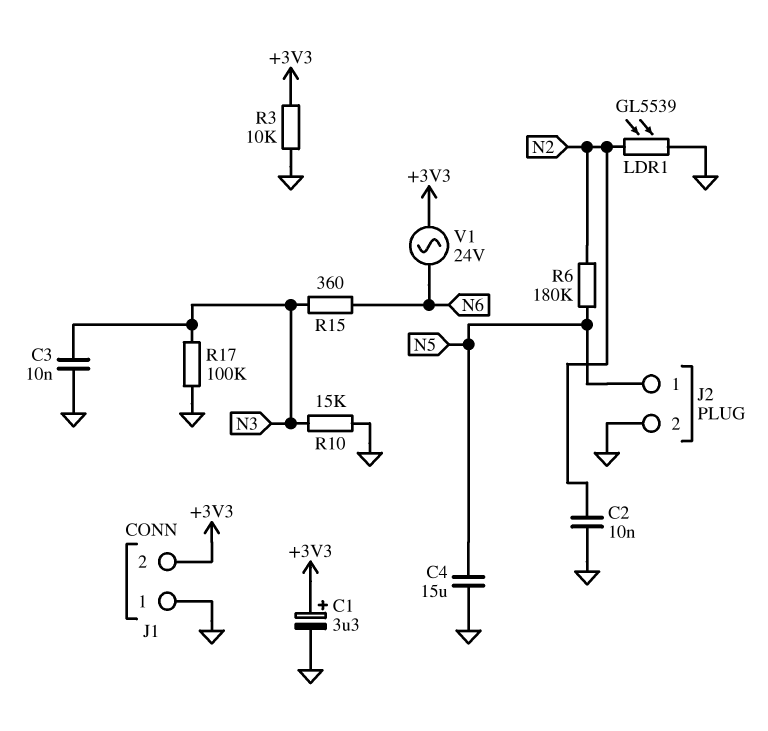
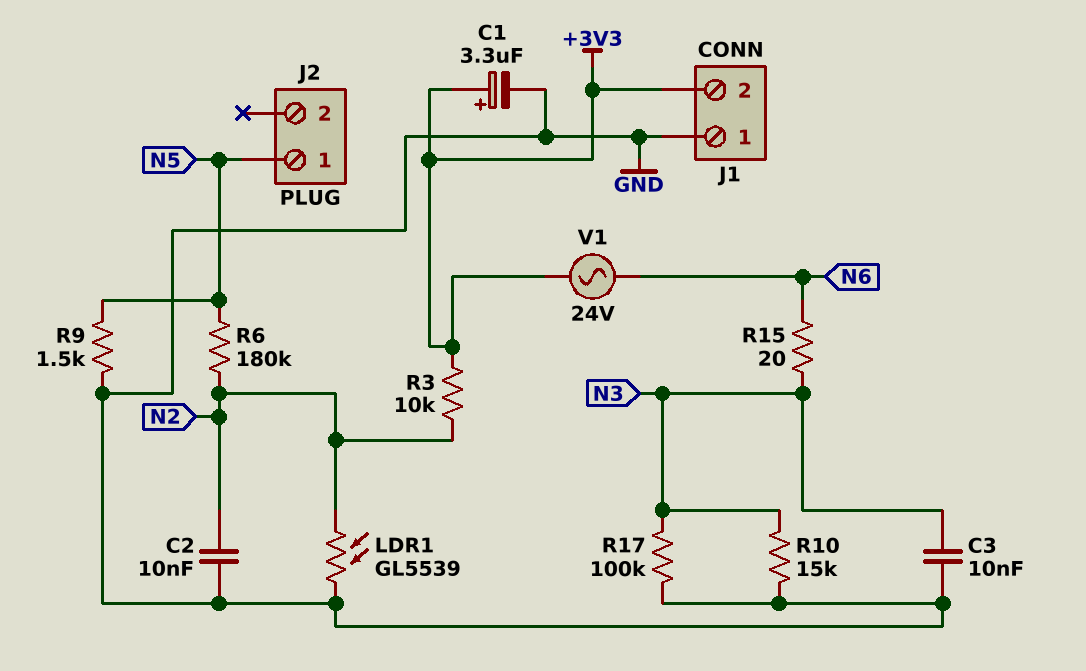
C4: 15uF (GND, N5) -> none
J2 pin 2: GND -> none
R3: 10k (+3V3, GND) -> 10k (+3V3, N2)
R9: none -> 1.5k (GND, N5)
R15: 360 (N3, N6) -> 20 (N3, N6)

